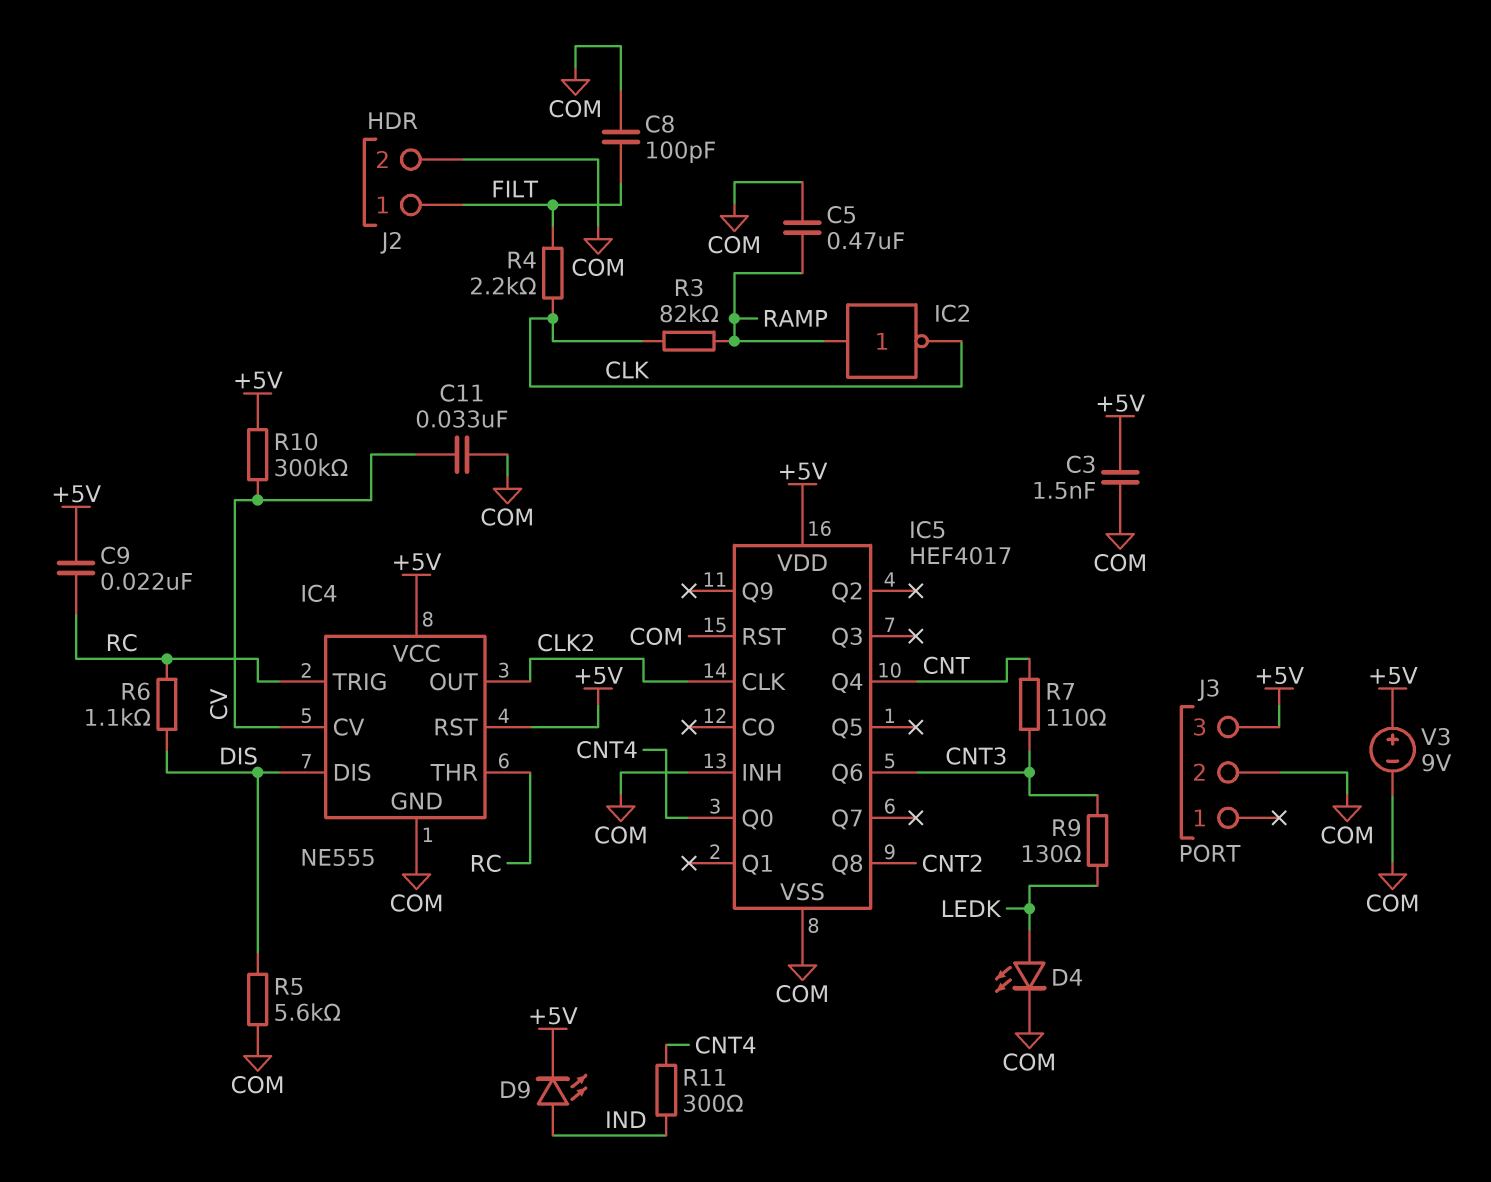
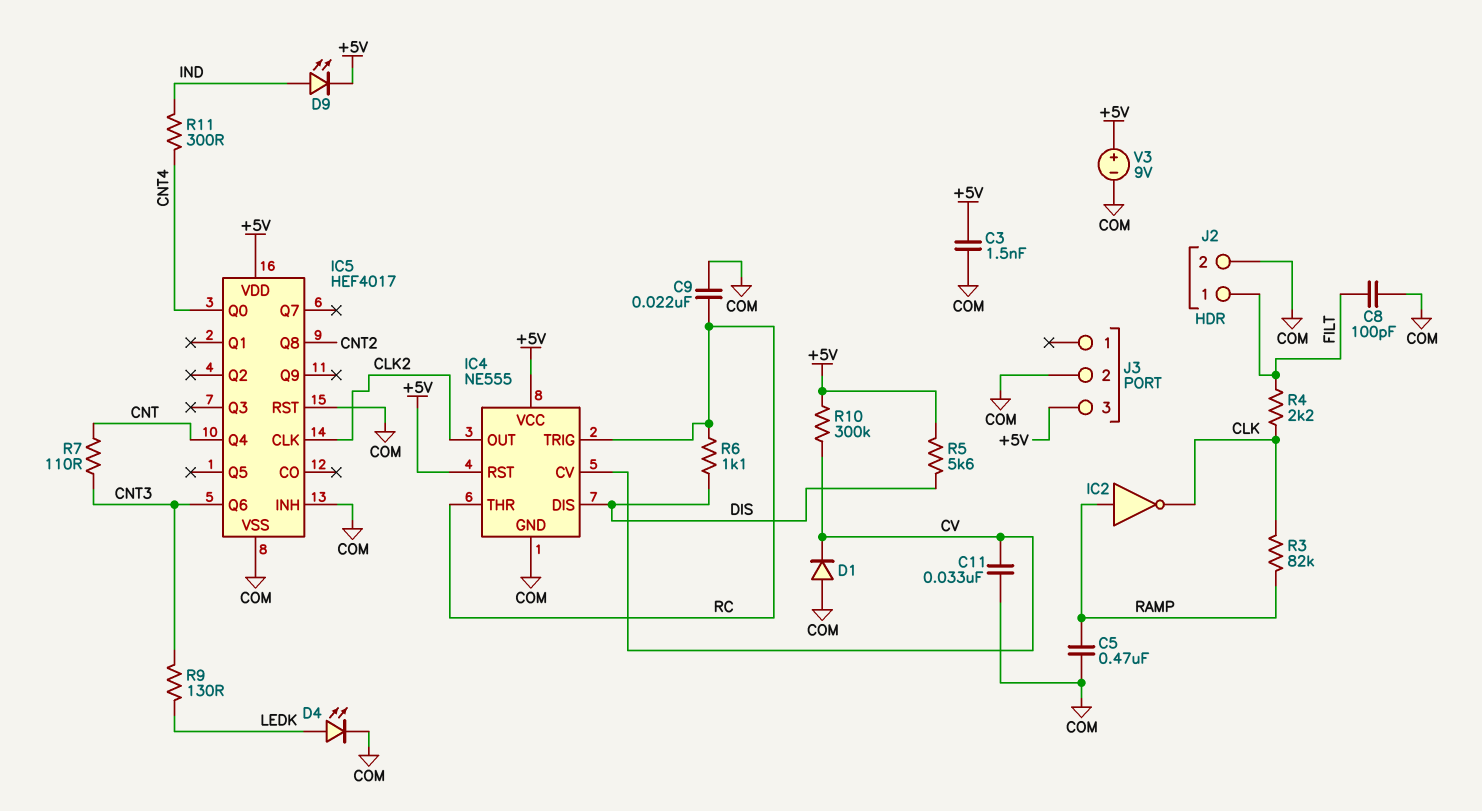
C9: 22nF (+5V, RC) -> 22nF (COM, RC)
D1: none -> diode (A COM, K CV)
R5: 5.6k (COM, DIS) -> 5.6k (+5V, DIS)

